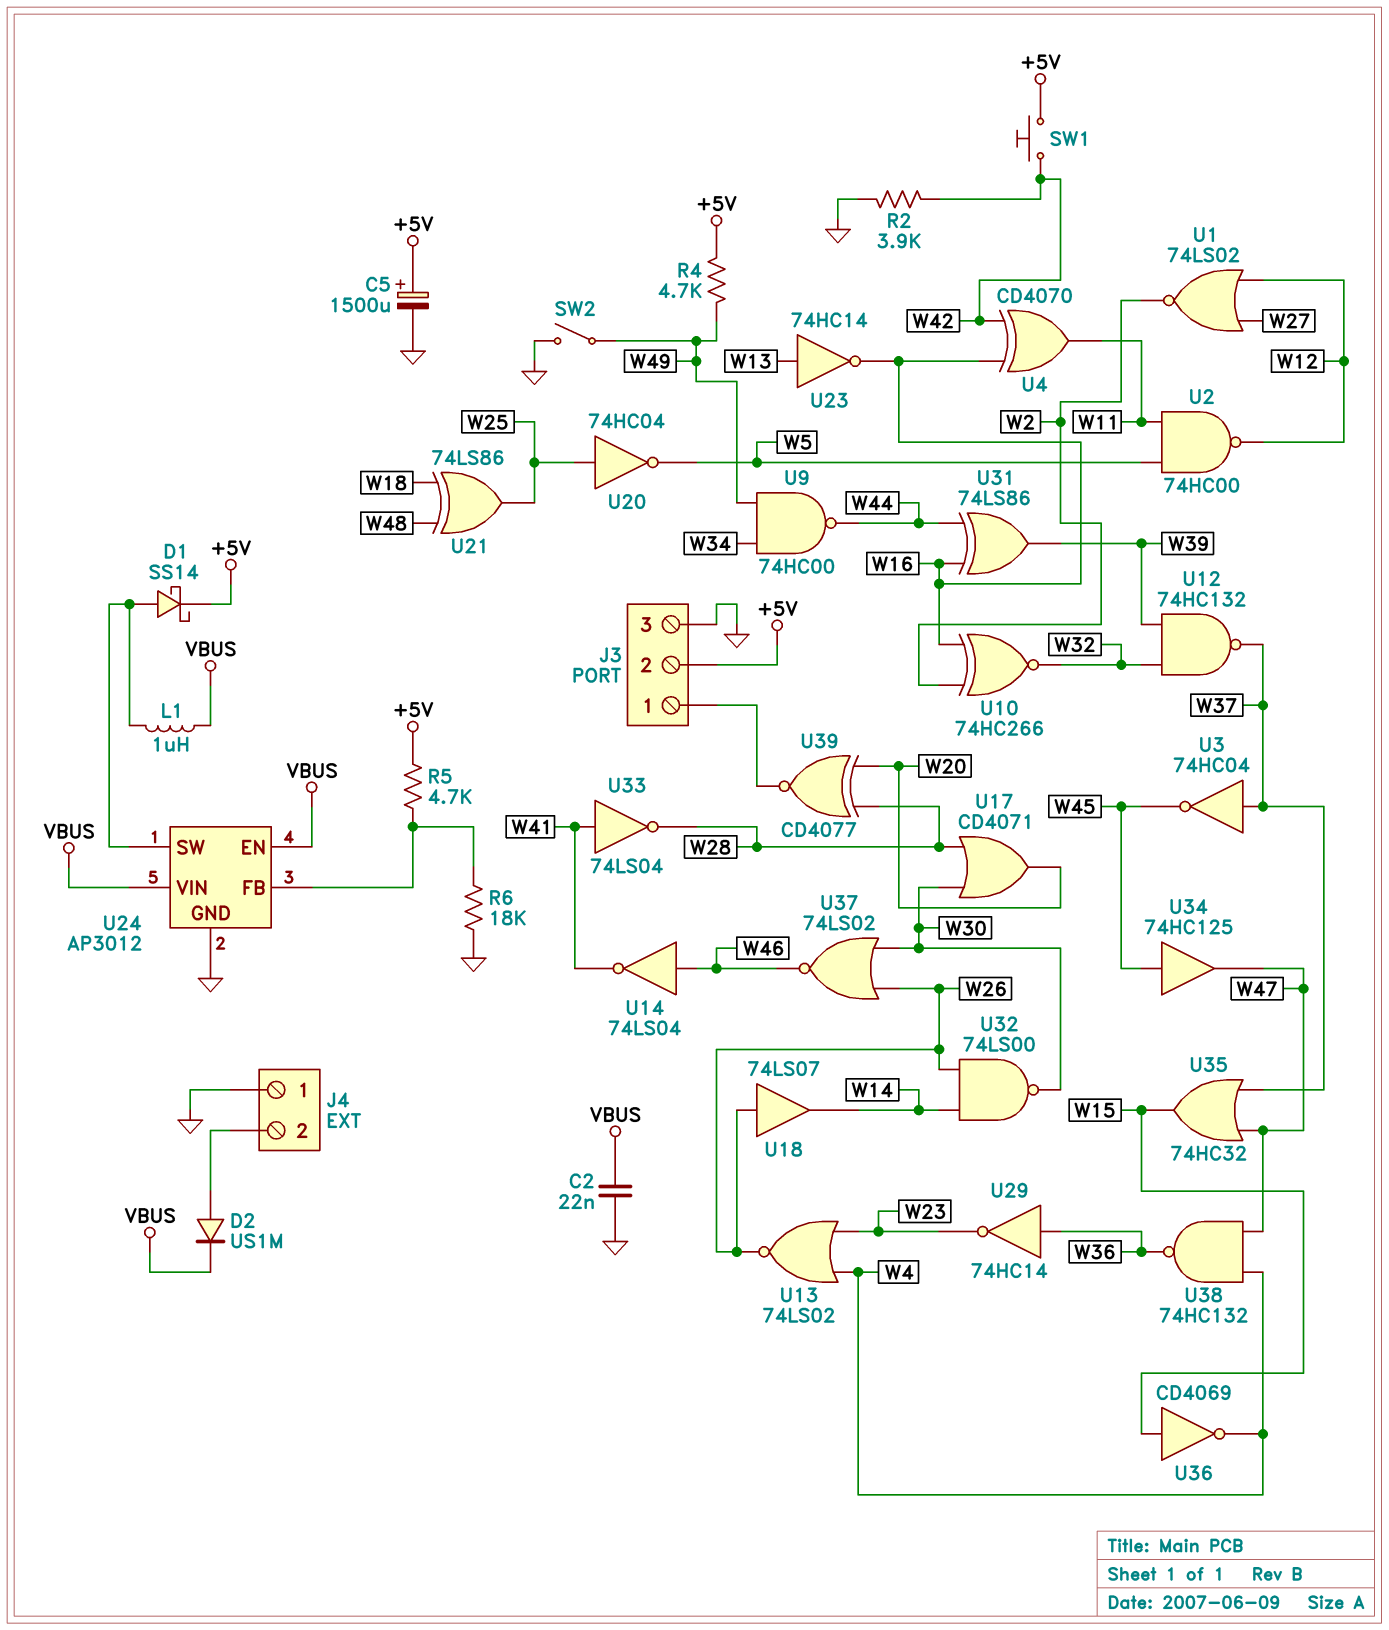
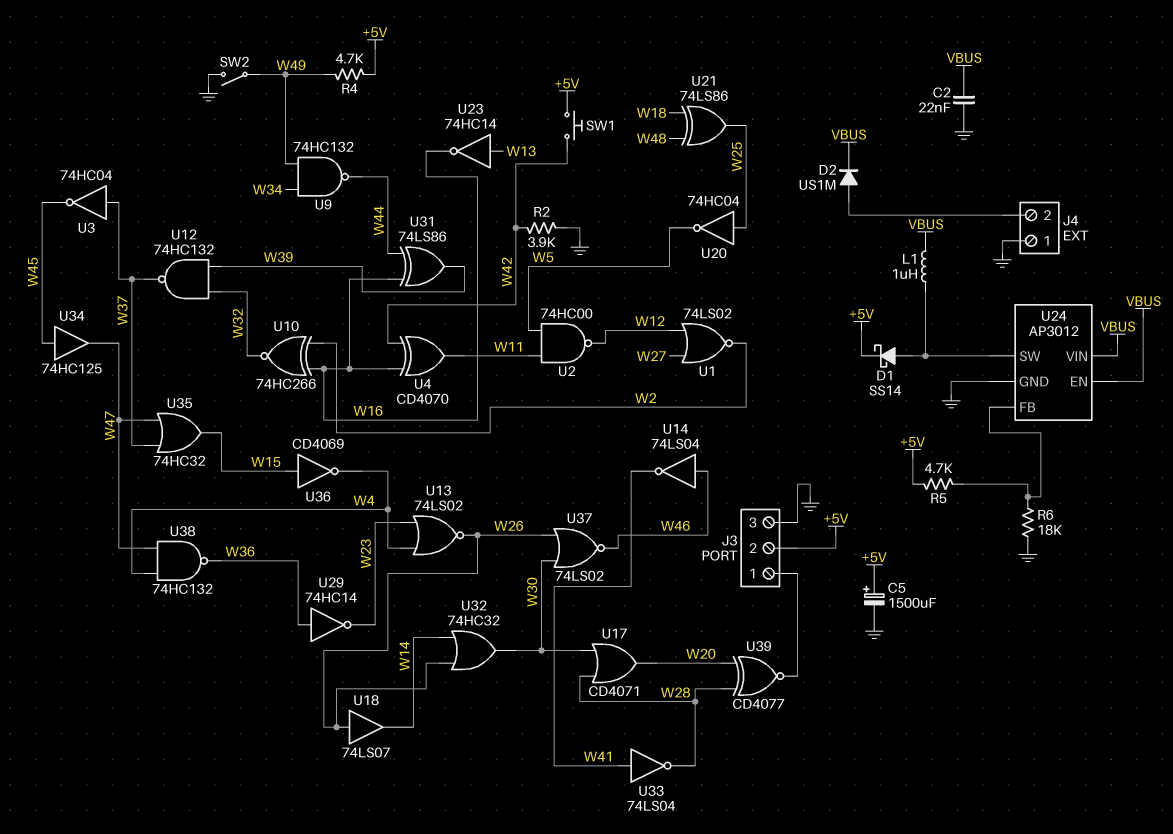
U9: NAND 74HC00 (in W34, in W49, out W44) -> NAND 74HC132 (in W34, in W49, out W44)
U32: NAND 74LS00 (in W14, in W26, out W30) -> OR 74HC32 (in W14, in W26, out W30)

